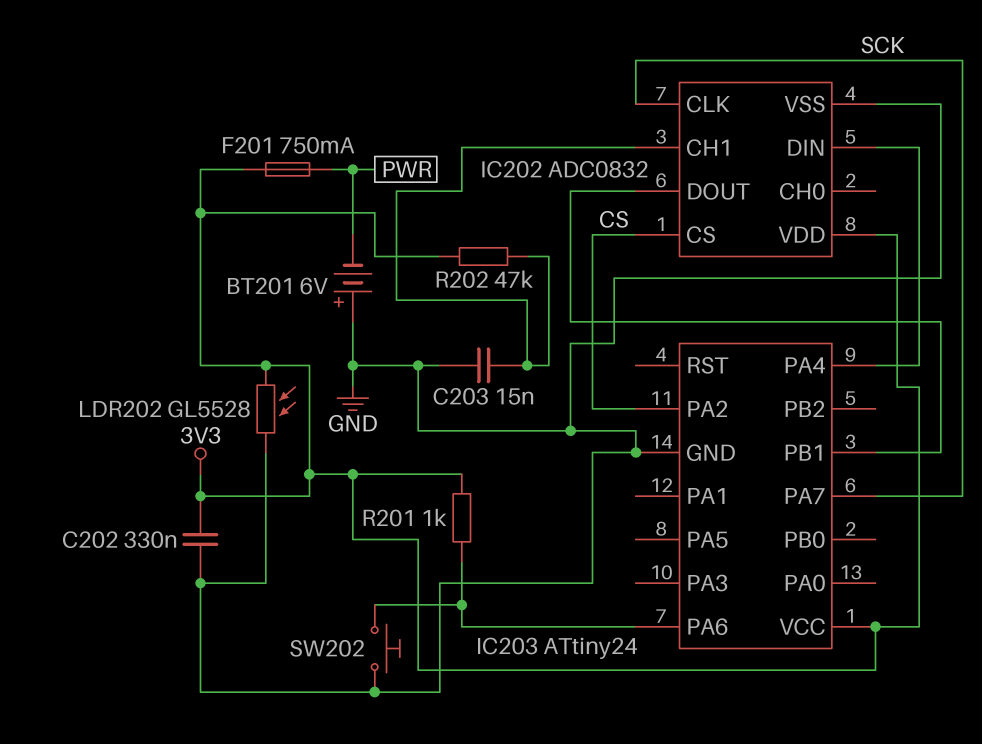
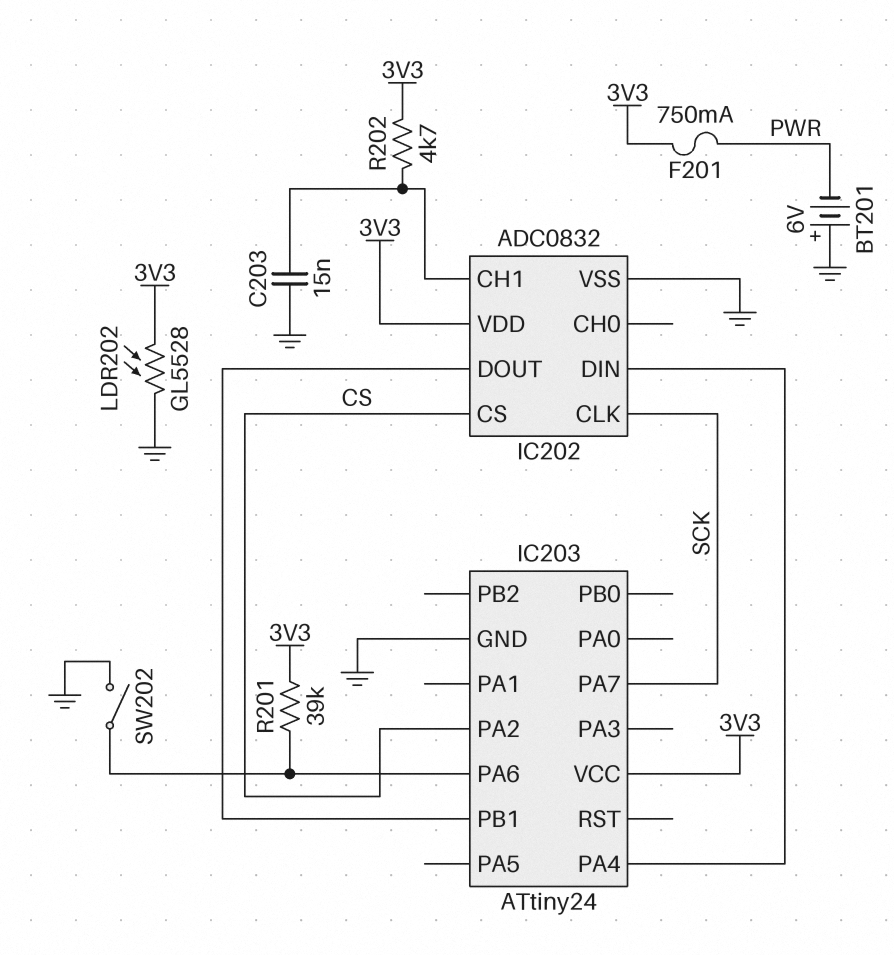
C202: 330nF (3V3, GND) -> none
R201: 1k (3V3, IC203/PA6) -> 39k (3V3, IC203/PA6)
R202: 47k (3V3, IC202/CH1) -> 4.7k (3V3, IC202/CH1)
SW202: button (GND, IC203/PA6) -> switch (GND, IC203/PA6)

